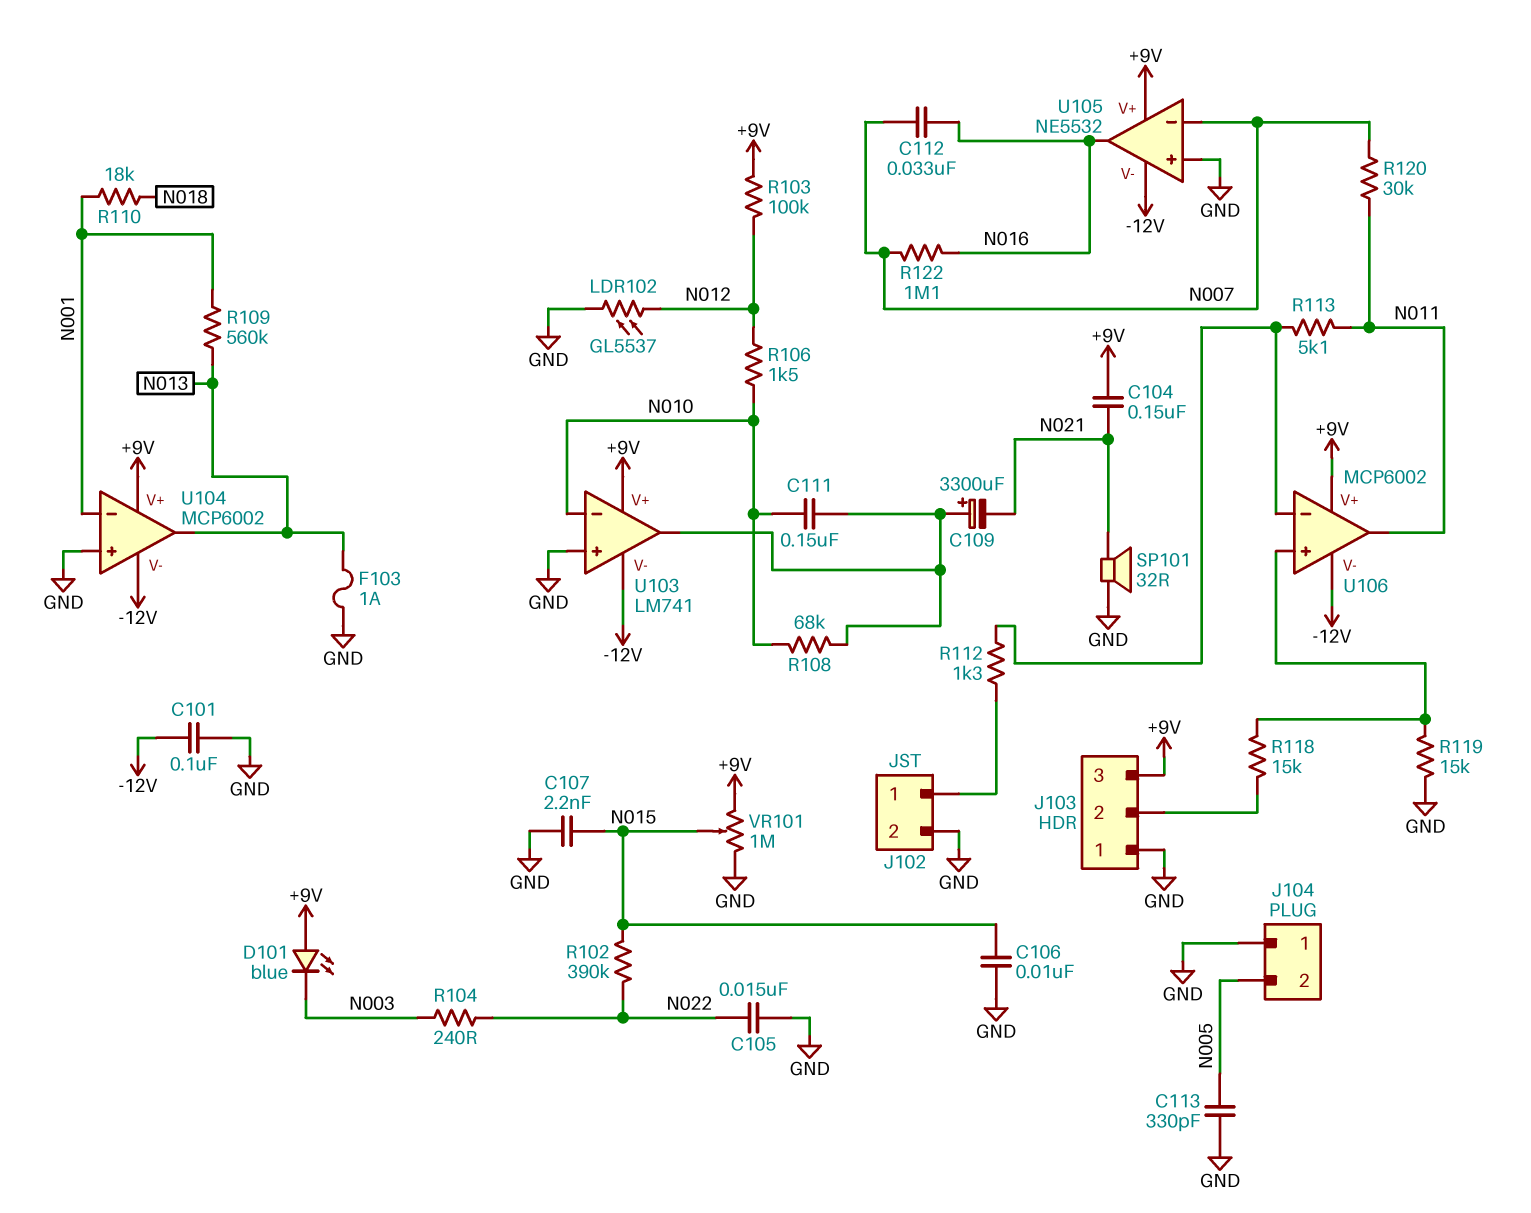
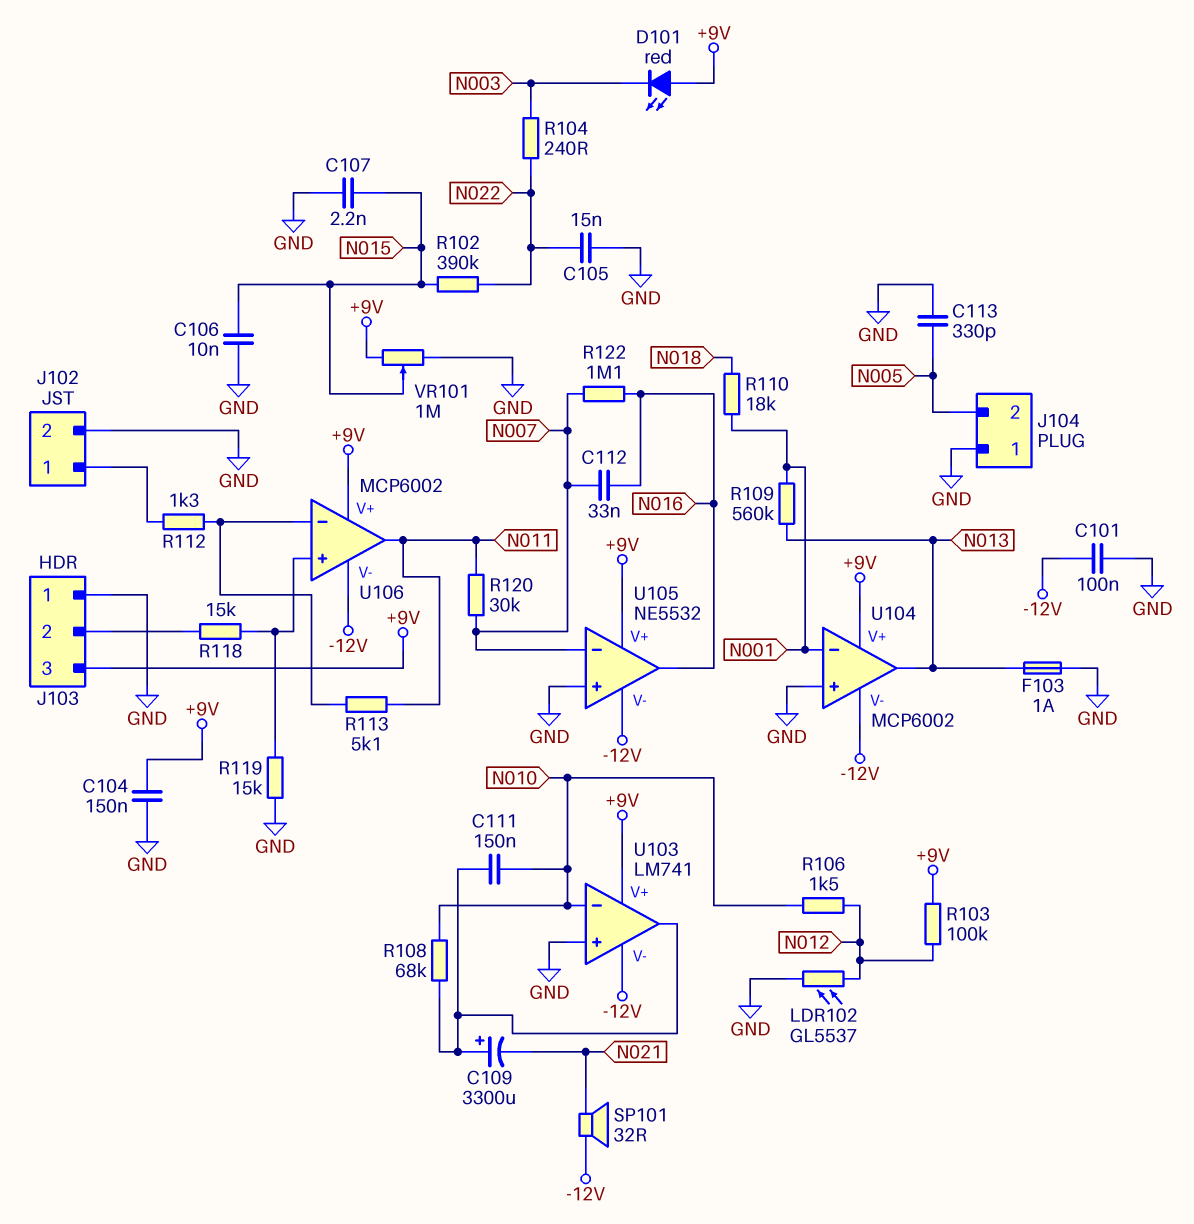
C104: 150nF (+9V, N021) -> 150nF (+9V, GND)
D101: LED blue (A +9V, K N003) -> LED red (A +9V, K N003)
SP101: speaker 32R (GND, N021) -> speaker 32R (-12V, N021)

